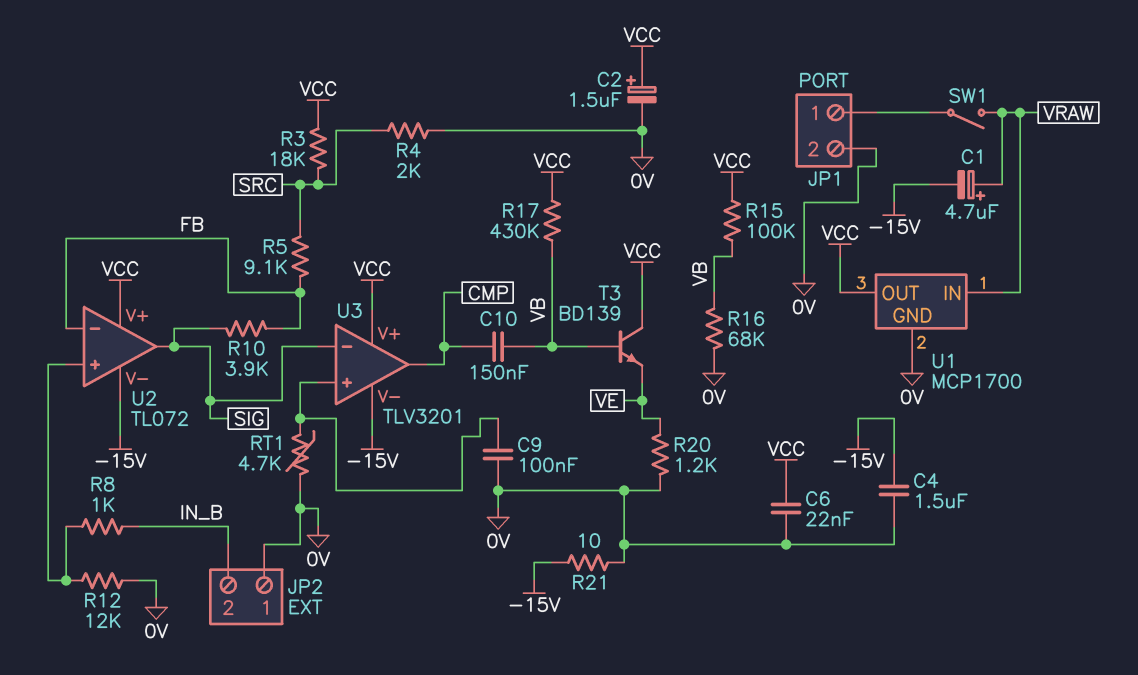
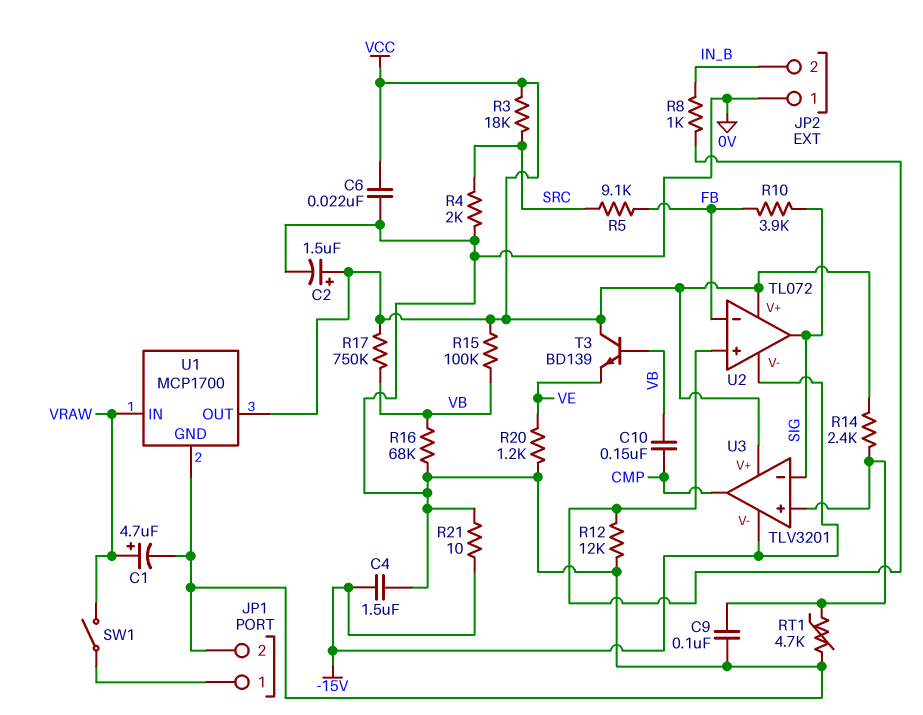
C1: 4.7uF (plus VRAW, minus -15V) -> 4.7uF (plus VRAW, minus 0V)
R14: none -> 2.4k (U3/in+, VCC)
R17: 430k (VB, VCC) -> 750k (VB, VCC)

